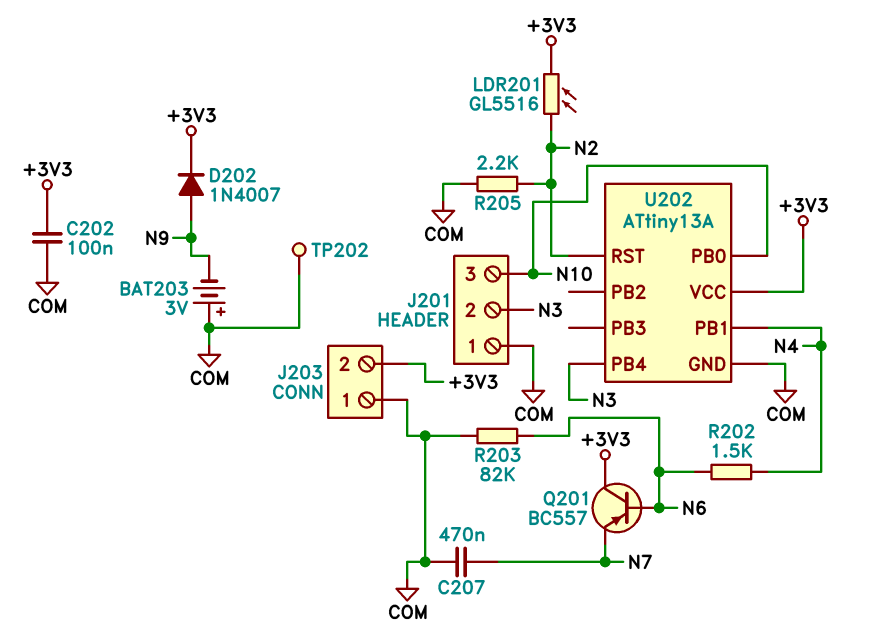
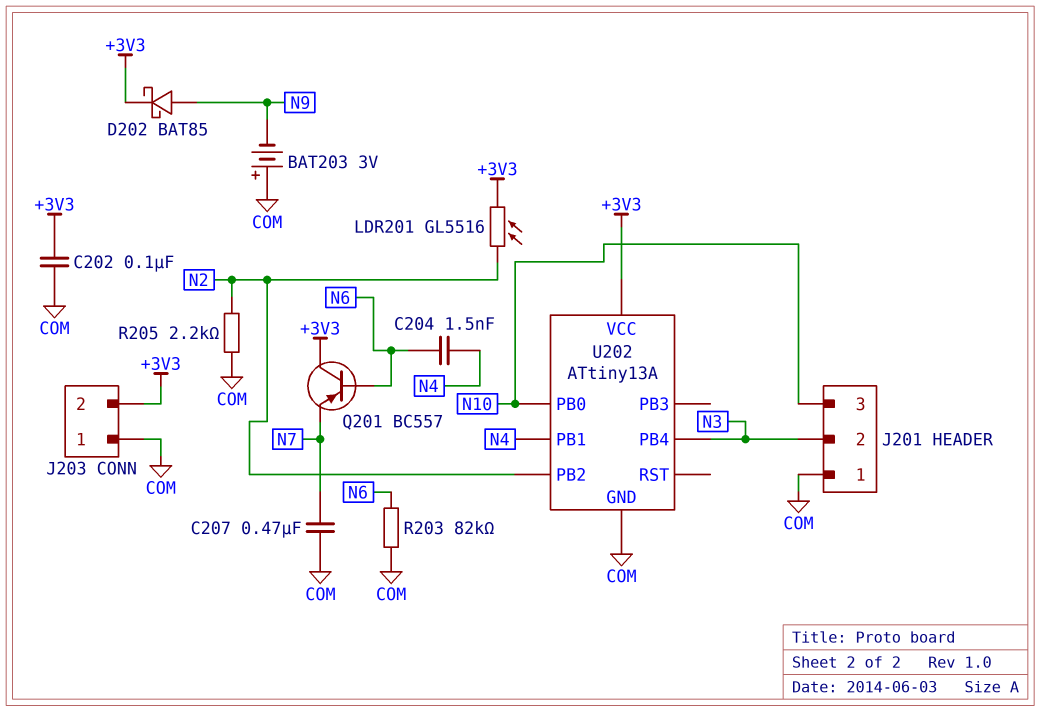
C204: none -> 1.5nF (N4, N6)
D202: diode 1N4007 (A N9, K +3V3) -> schottky BAT85 (A N9, K +3V3)
R202: 1.5k (N4, N6) -> none
TP202: test point (COM) -> none
U202 pin PB2: none -> N2
U202 pin RST: N2 -> none

